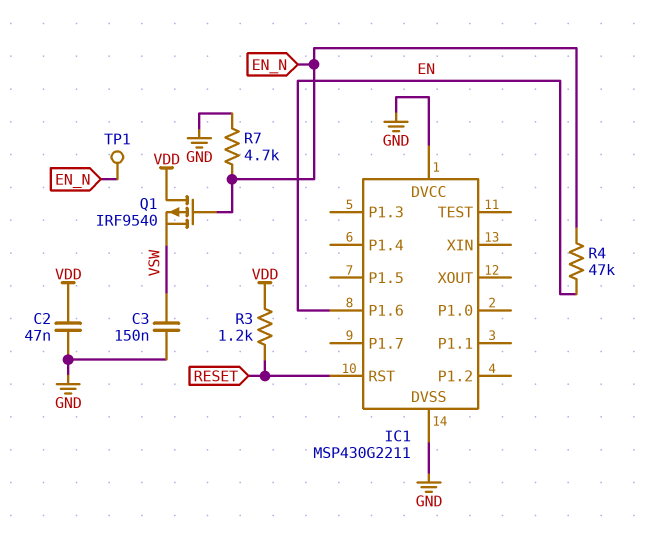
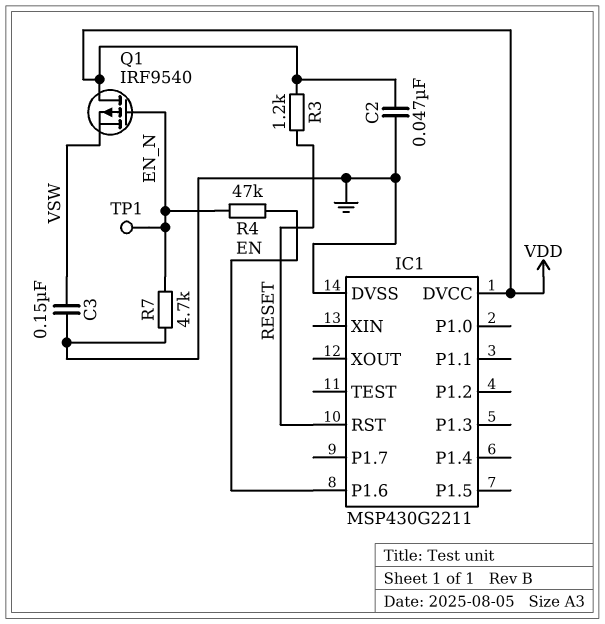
IC1 pin DVCC: GND -> VDD

